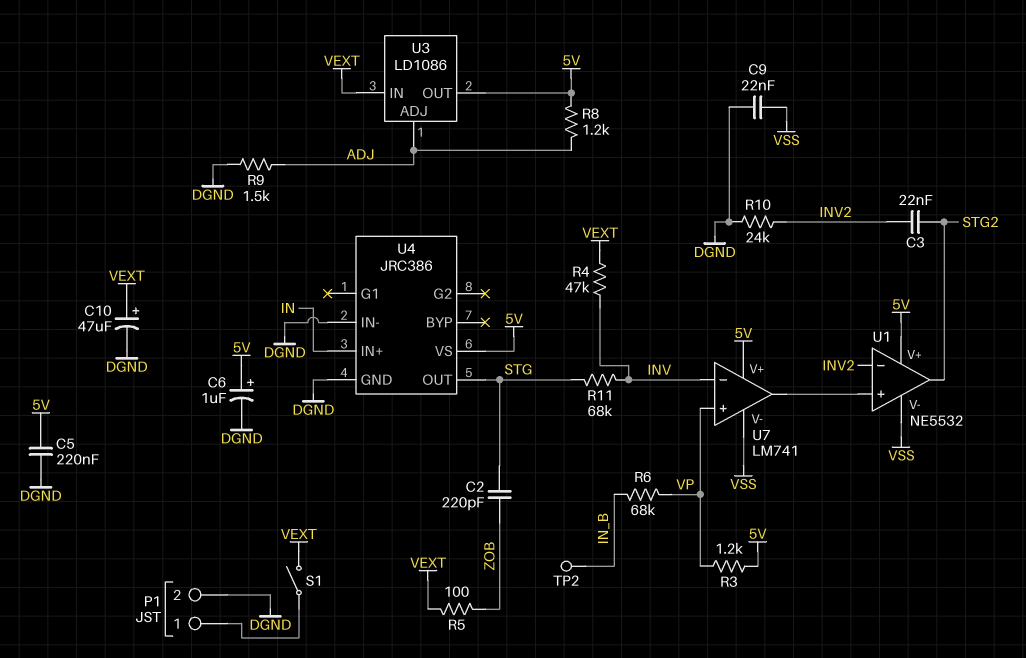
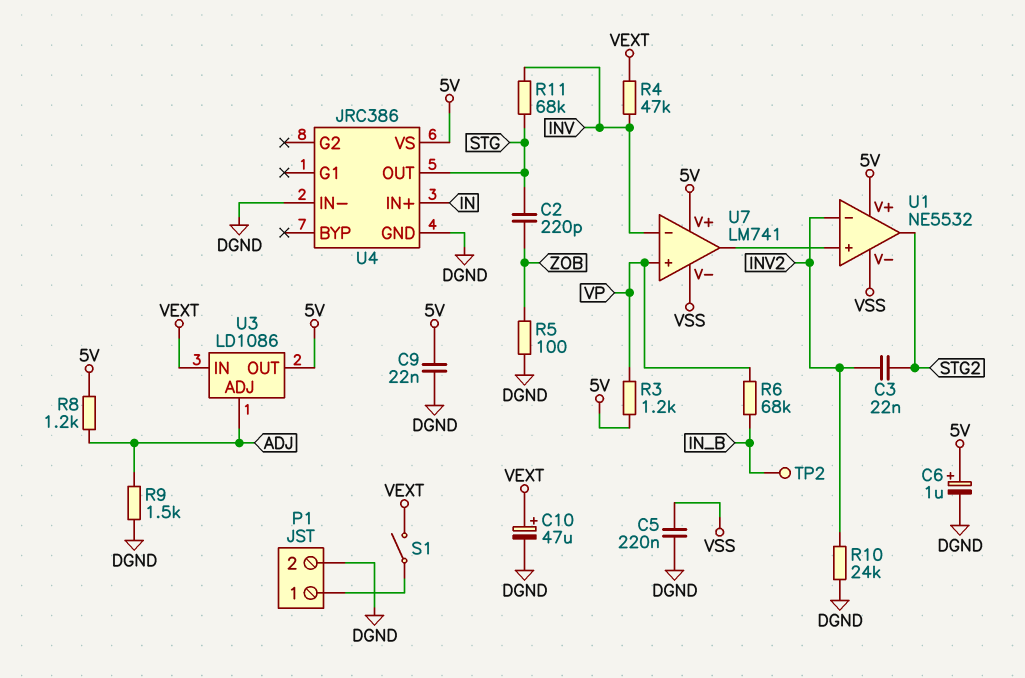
C5: 220nF (5V, DGND) -> 220nF (DGND, VSS)
C9: 22nF (DGND, VSS) -> 22nF (5V, DGND)
R5: 100 (VEXT, ZOB) -> 100 (DGND, ZOB)

